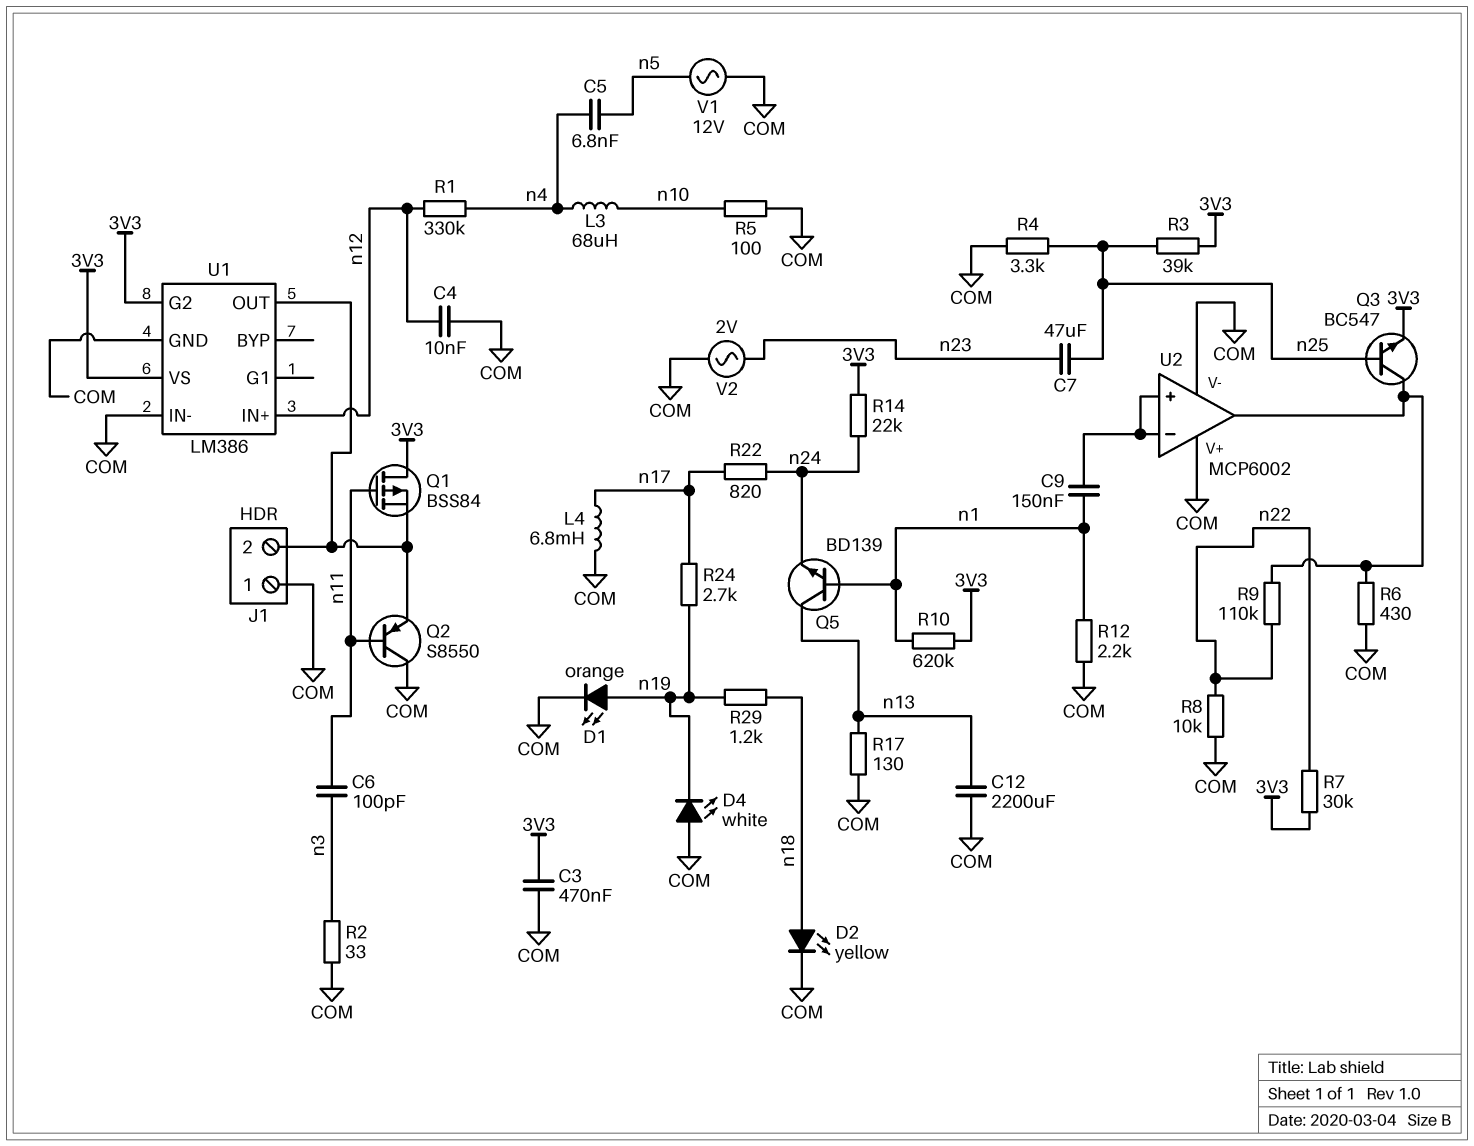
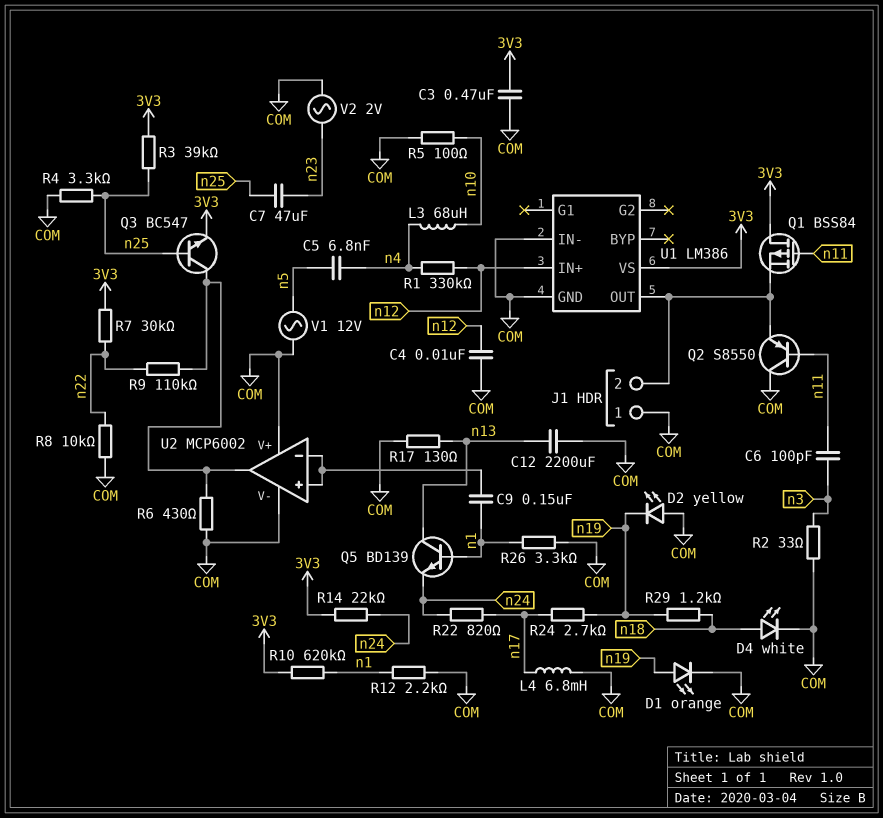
D2: LED yellow (A n18, K COM) -> LED yellow (A COM, K n19)
D4: LED white (A COM, K n19) -> LED white (A n18, K COM)
R26: none -> 3.3k (COM, n1)
U1 pin G2: 3V3 -> none

